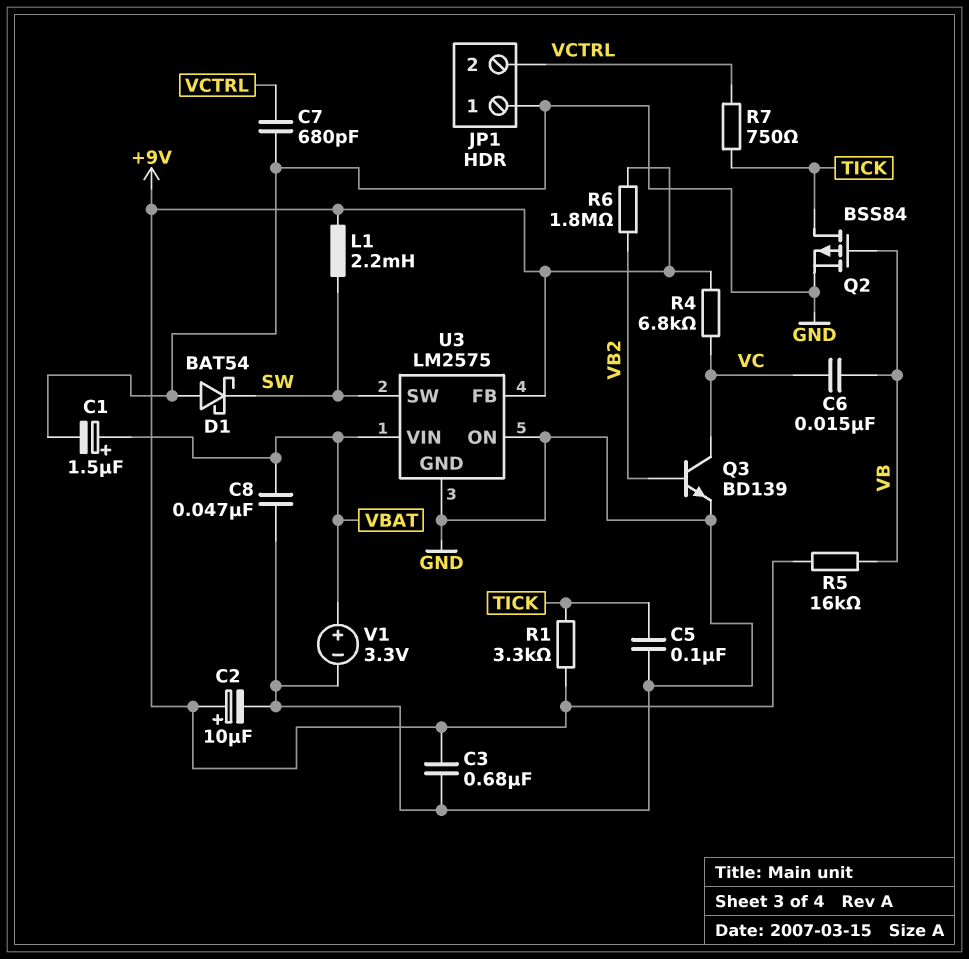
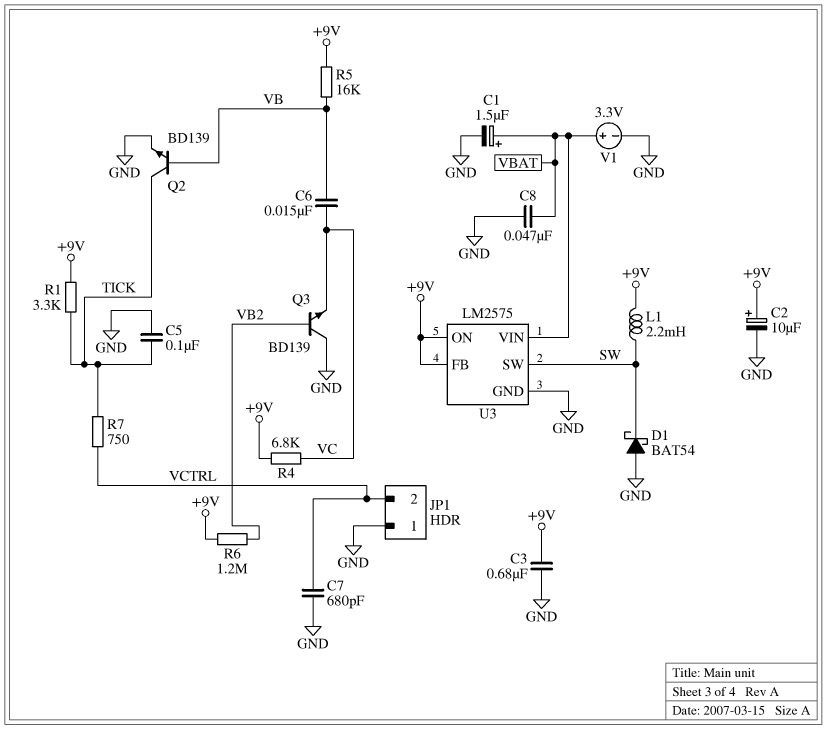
Q2: PMOS BSS84 (G VB, D TICK, S GND) -> NPN BD139 (B VB, C TICK, E GND)
Q3: NPN BD139 (B VB2, C VC, E GND) -> NPN BD139 (B VB2, C GND, E VC)
R6: 1.8M (+9V, VB2) -> 1.2M (+9V, VB2)
U3 pin ON: GND -> +9V

